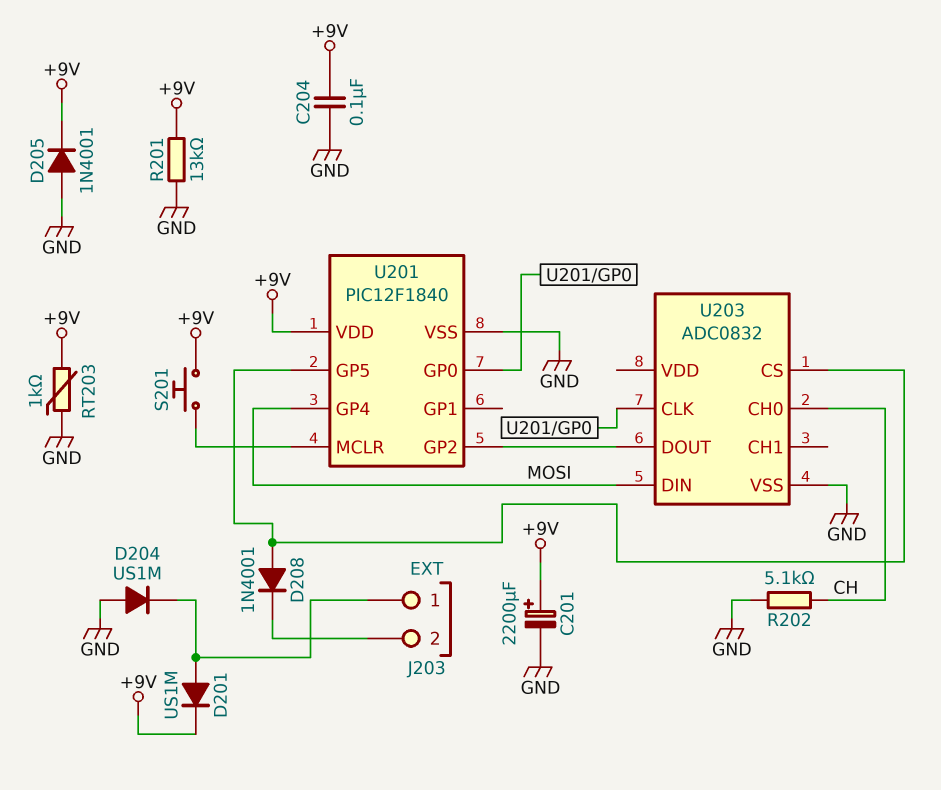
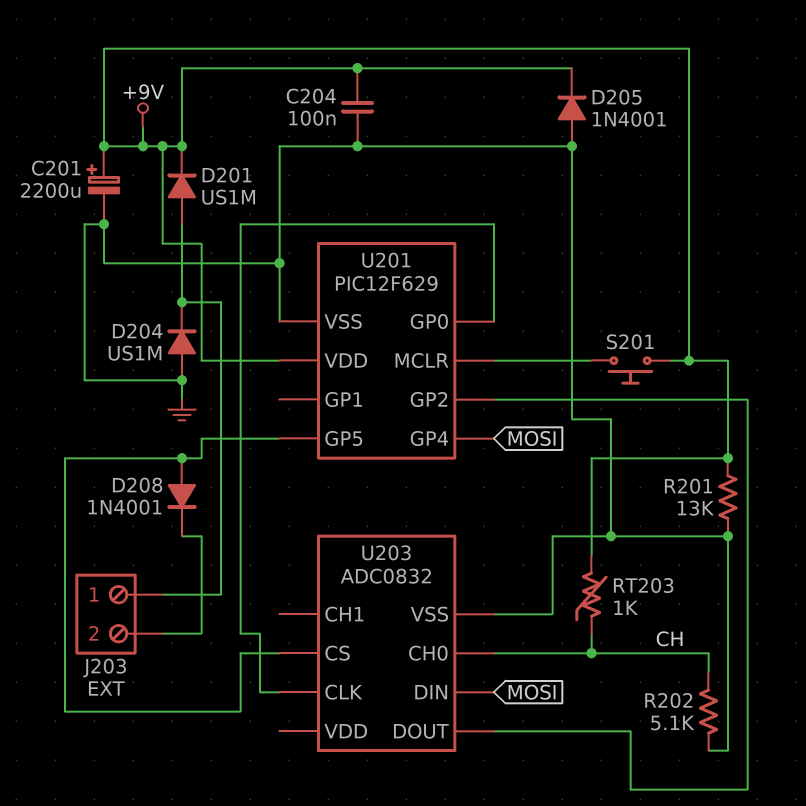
RT203: 1k (+9V, GND) -> 1k (+9V, CH)
U201: PIC12F1840 -> PIC12F629

